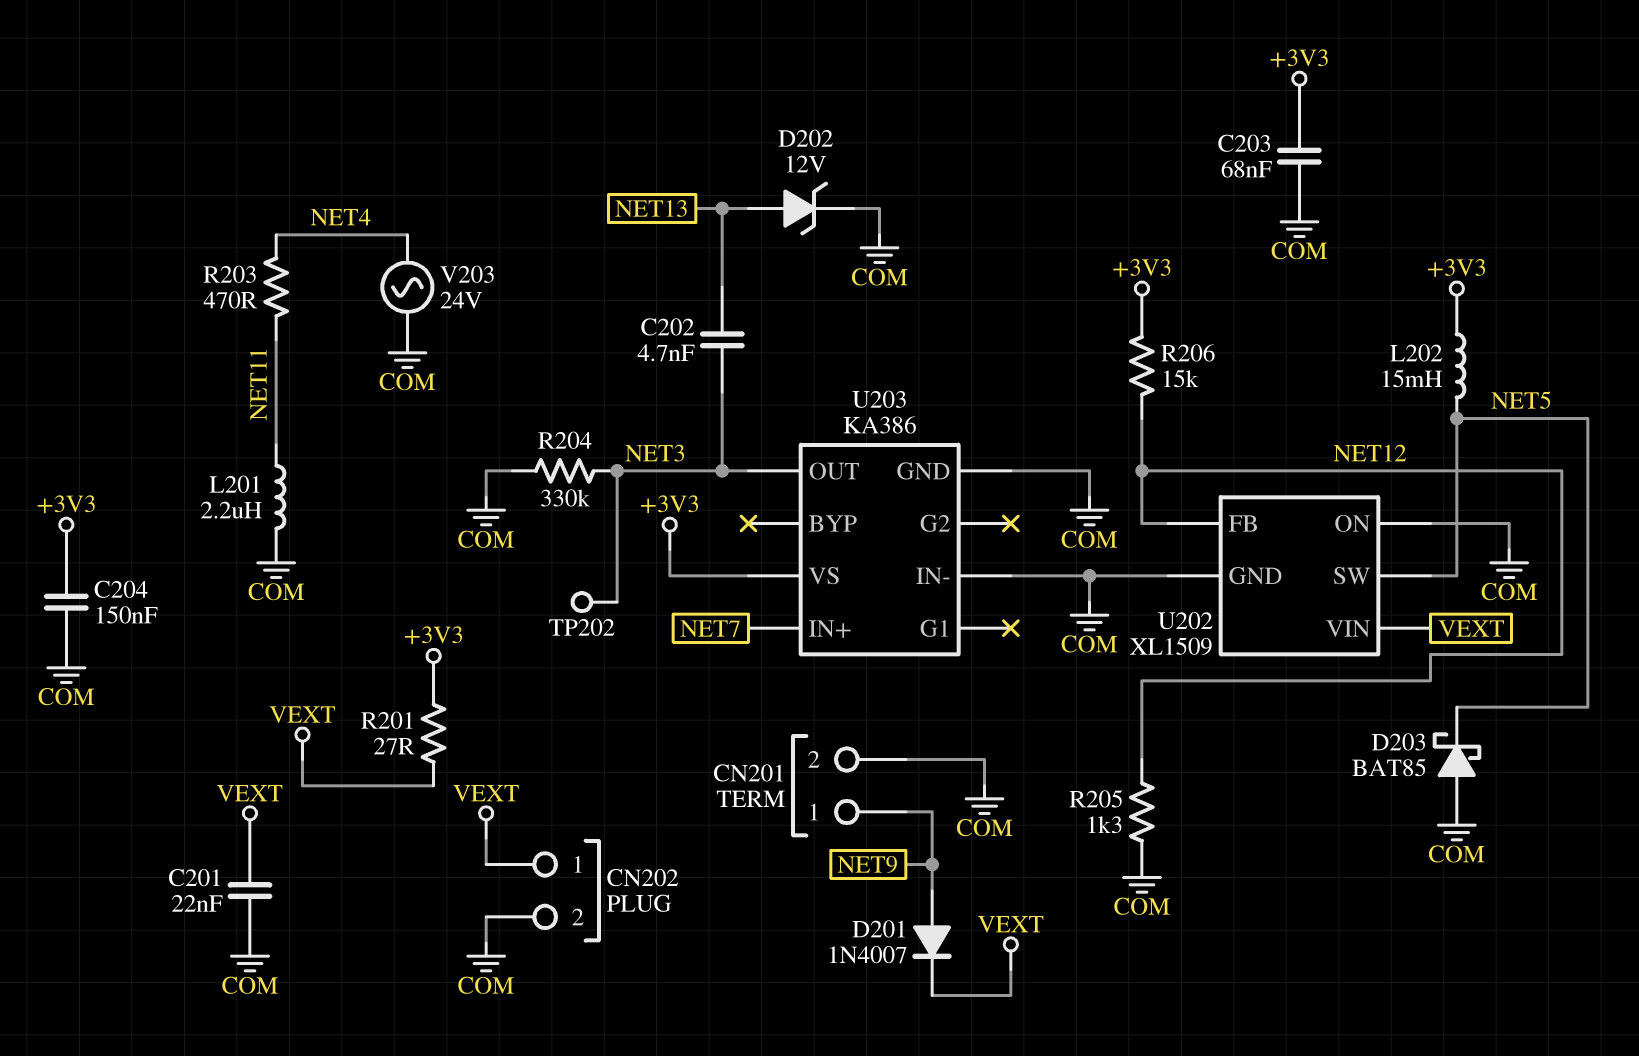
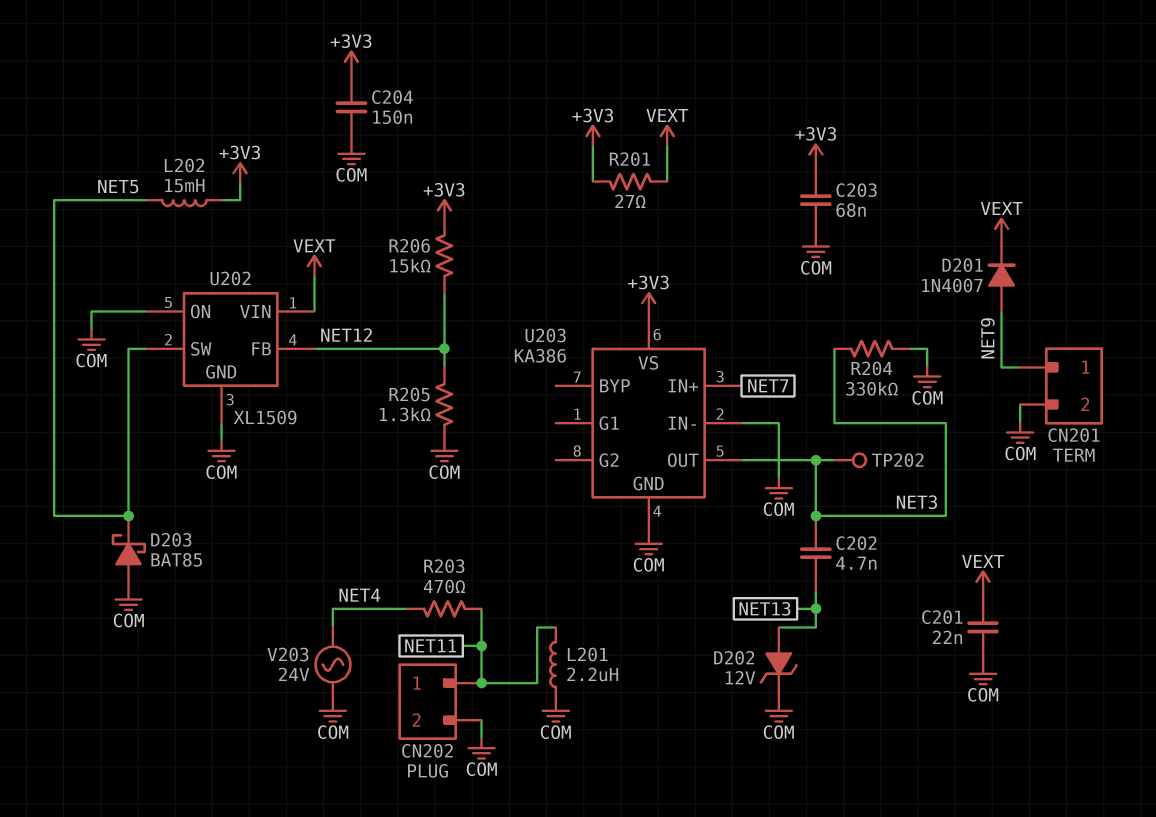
CN202 pin 1: VEXT -> NET11

